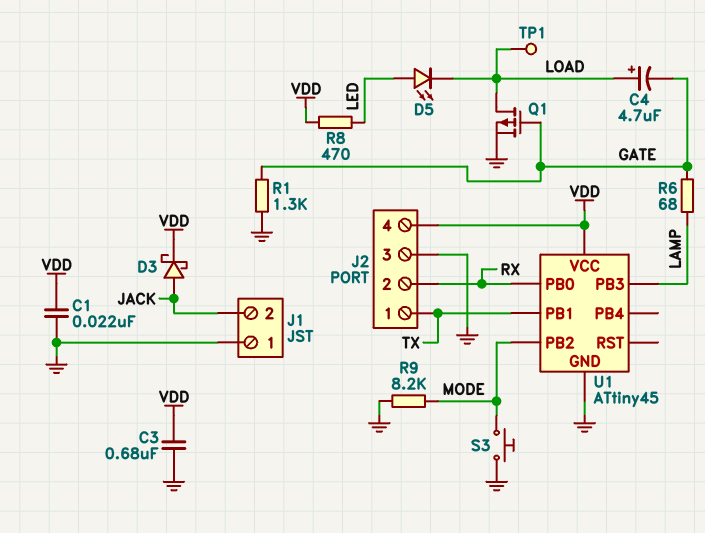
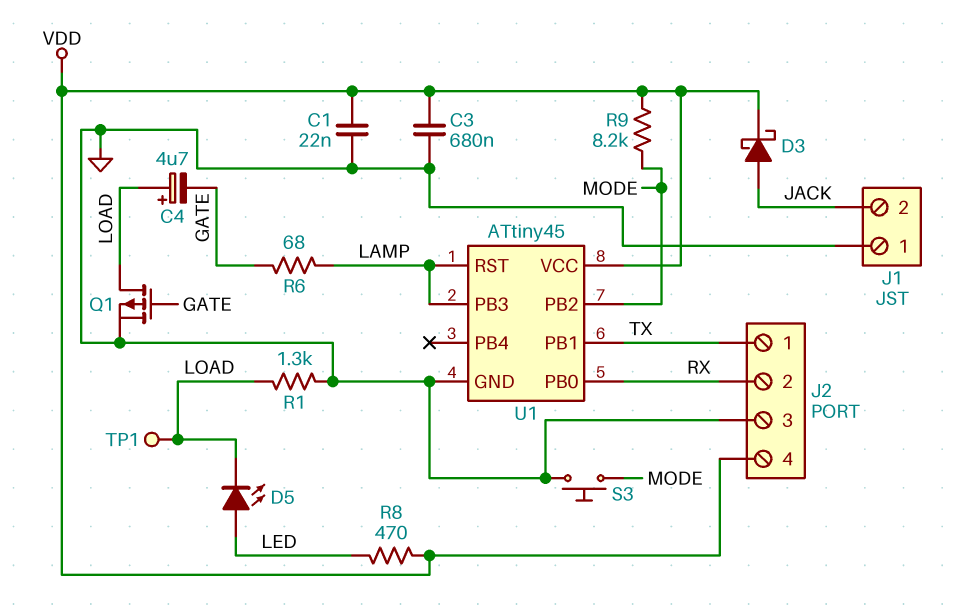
R1: 1.3k (GATE, GND) -> 1.3k (GND, LOAD)
R9: 8.2k (GND, MODE) -> 8.2k (MODE, VDD)
U1 pin RST: none -> LAMP

